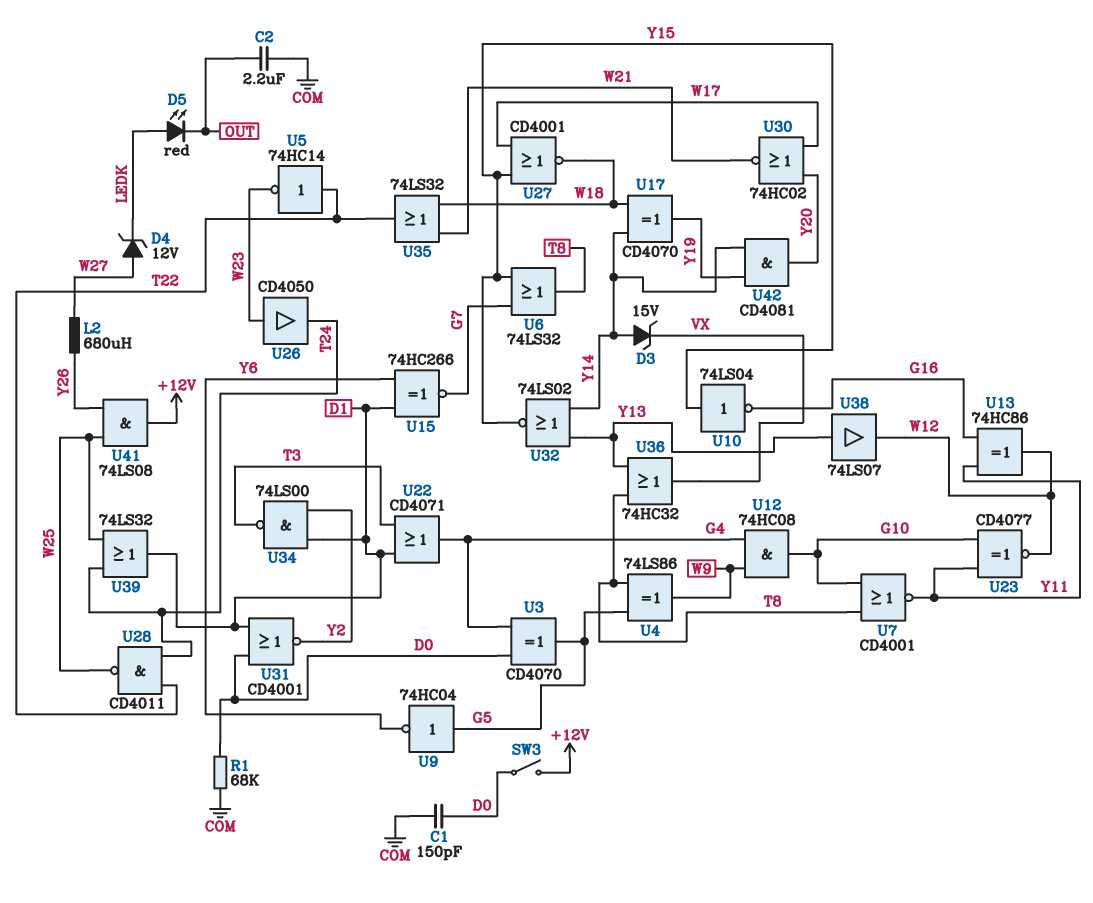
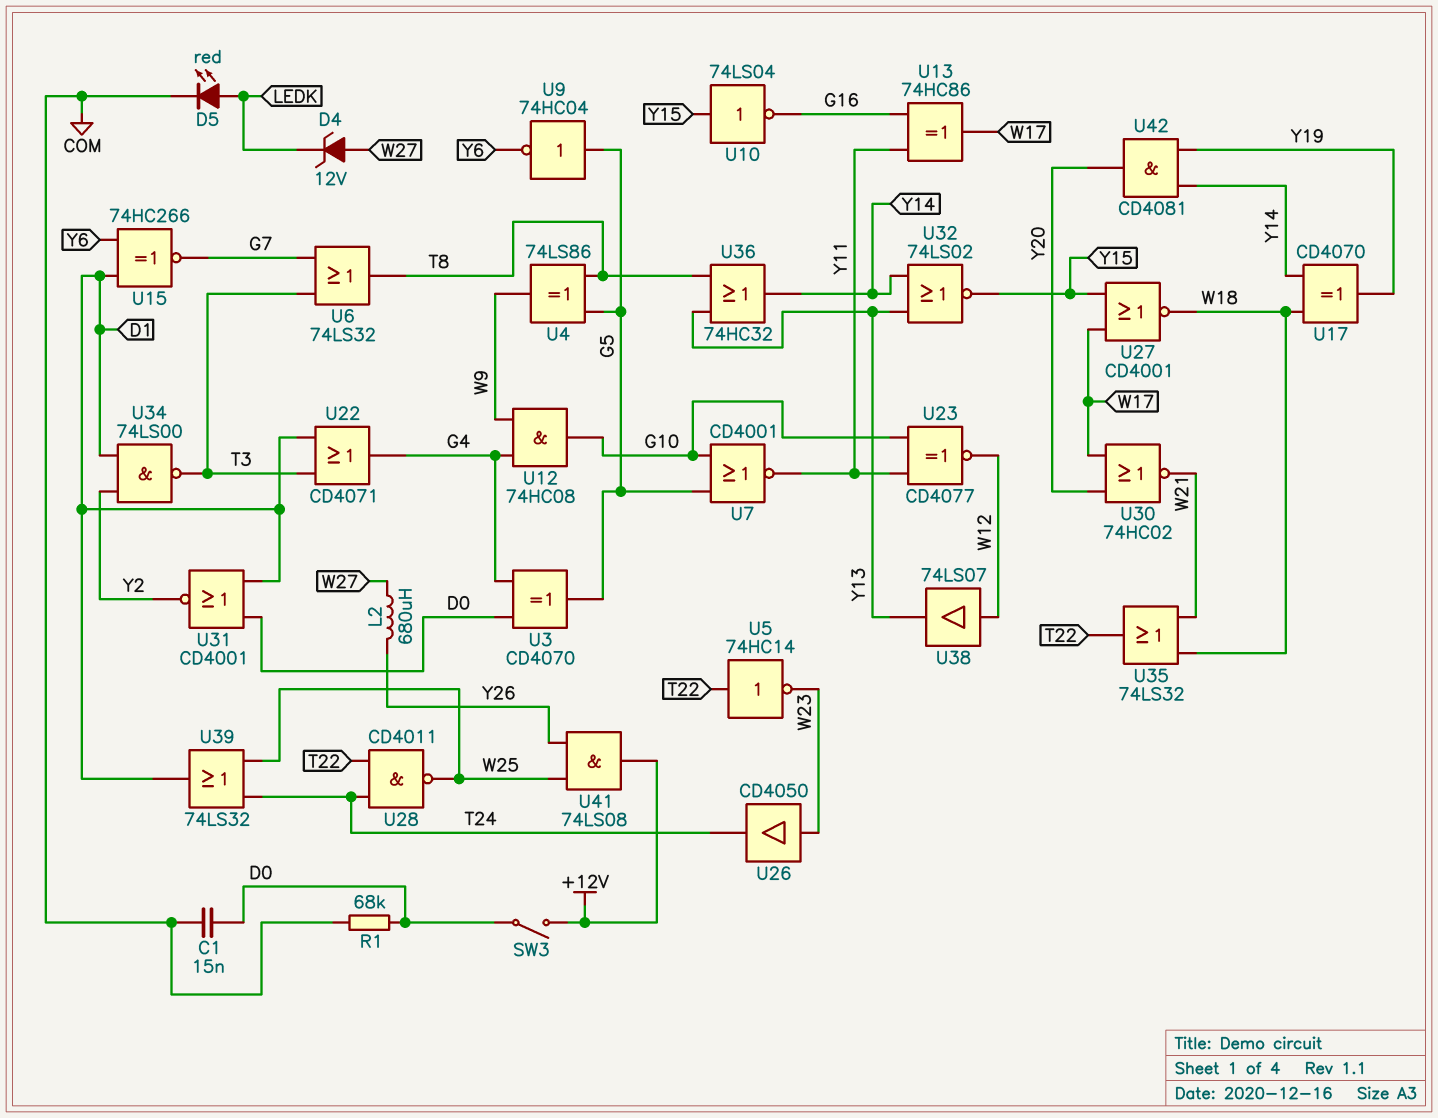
C1: 150pF (COM, D0) -> 15nF (COM, D0)
C2: 2.2uF (COM, OUT) -> none
D3: zener 15V (A Y14, K VX) -> none
D5: LED red (A LEDK, K OUT) -> LED red (A LEDK, K COM)
U6: OR 74LS32 (in G7, in Y15, out T8) -> OR 74LS32 (in G7, in T3, out T8)
U7: NOR CD4001 (in G10, in T8, out Y11) -> NOR CD4001 (in G5, in G10, out Y11)
U13: XOR 74HC86 (in G16, in Y11, out W12) -> XOR 74HC86 (in G16, in Y11, out W17)
U36: OR 74HC32 (in T8, in Y13, out VX) -> OR 74HC32 (in T8, in Y13, out Y14)
U38: buffer 74LS07 (in Y13, out W12) -> buffer 74LS07 (in W12, out Y13)

